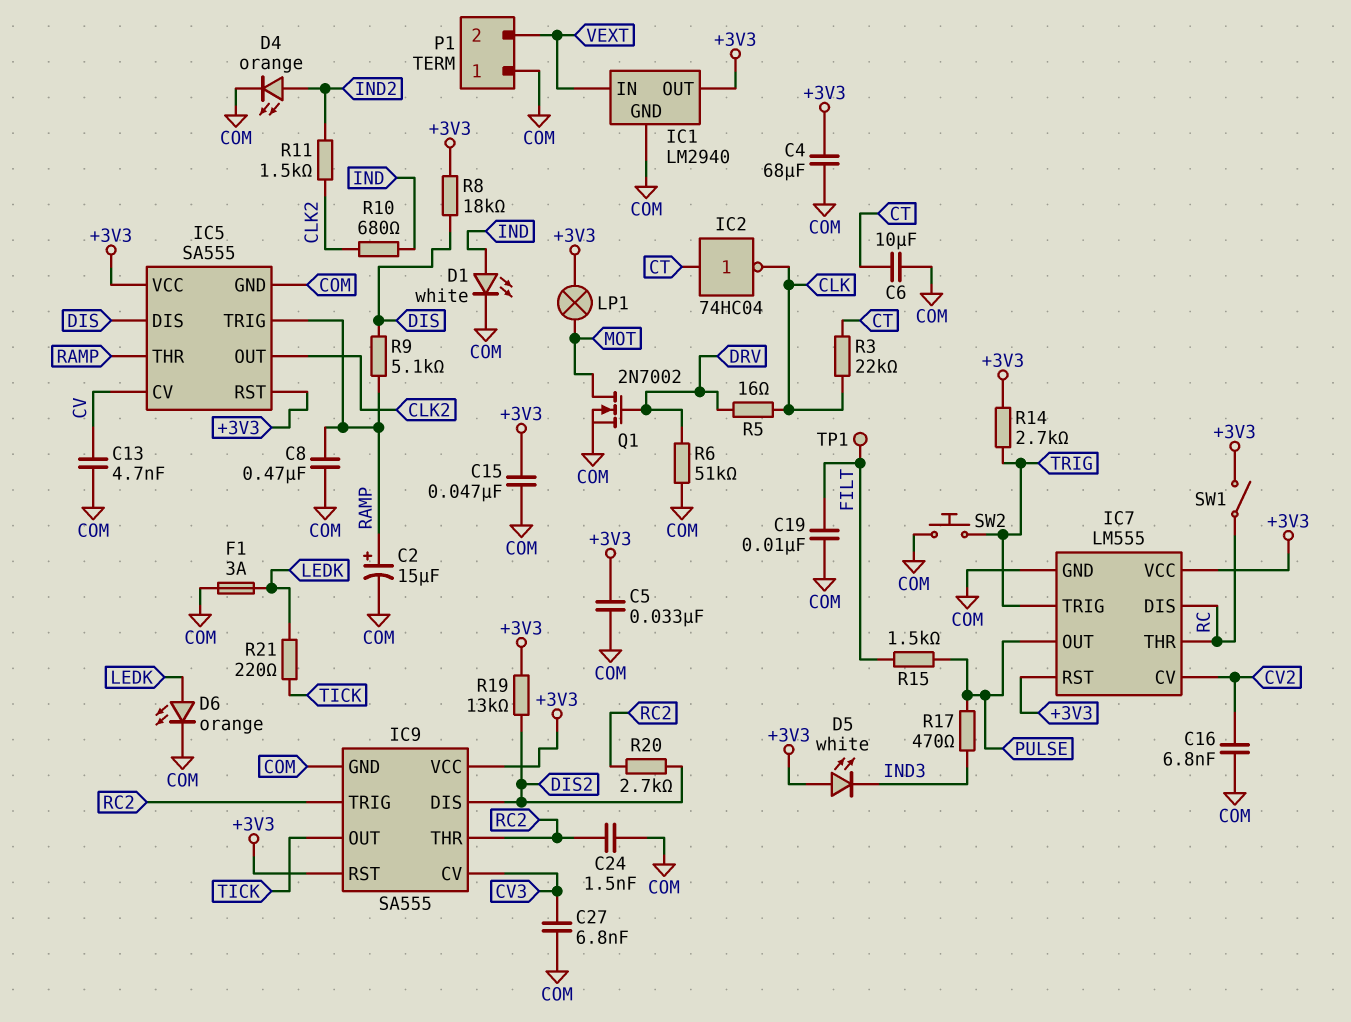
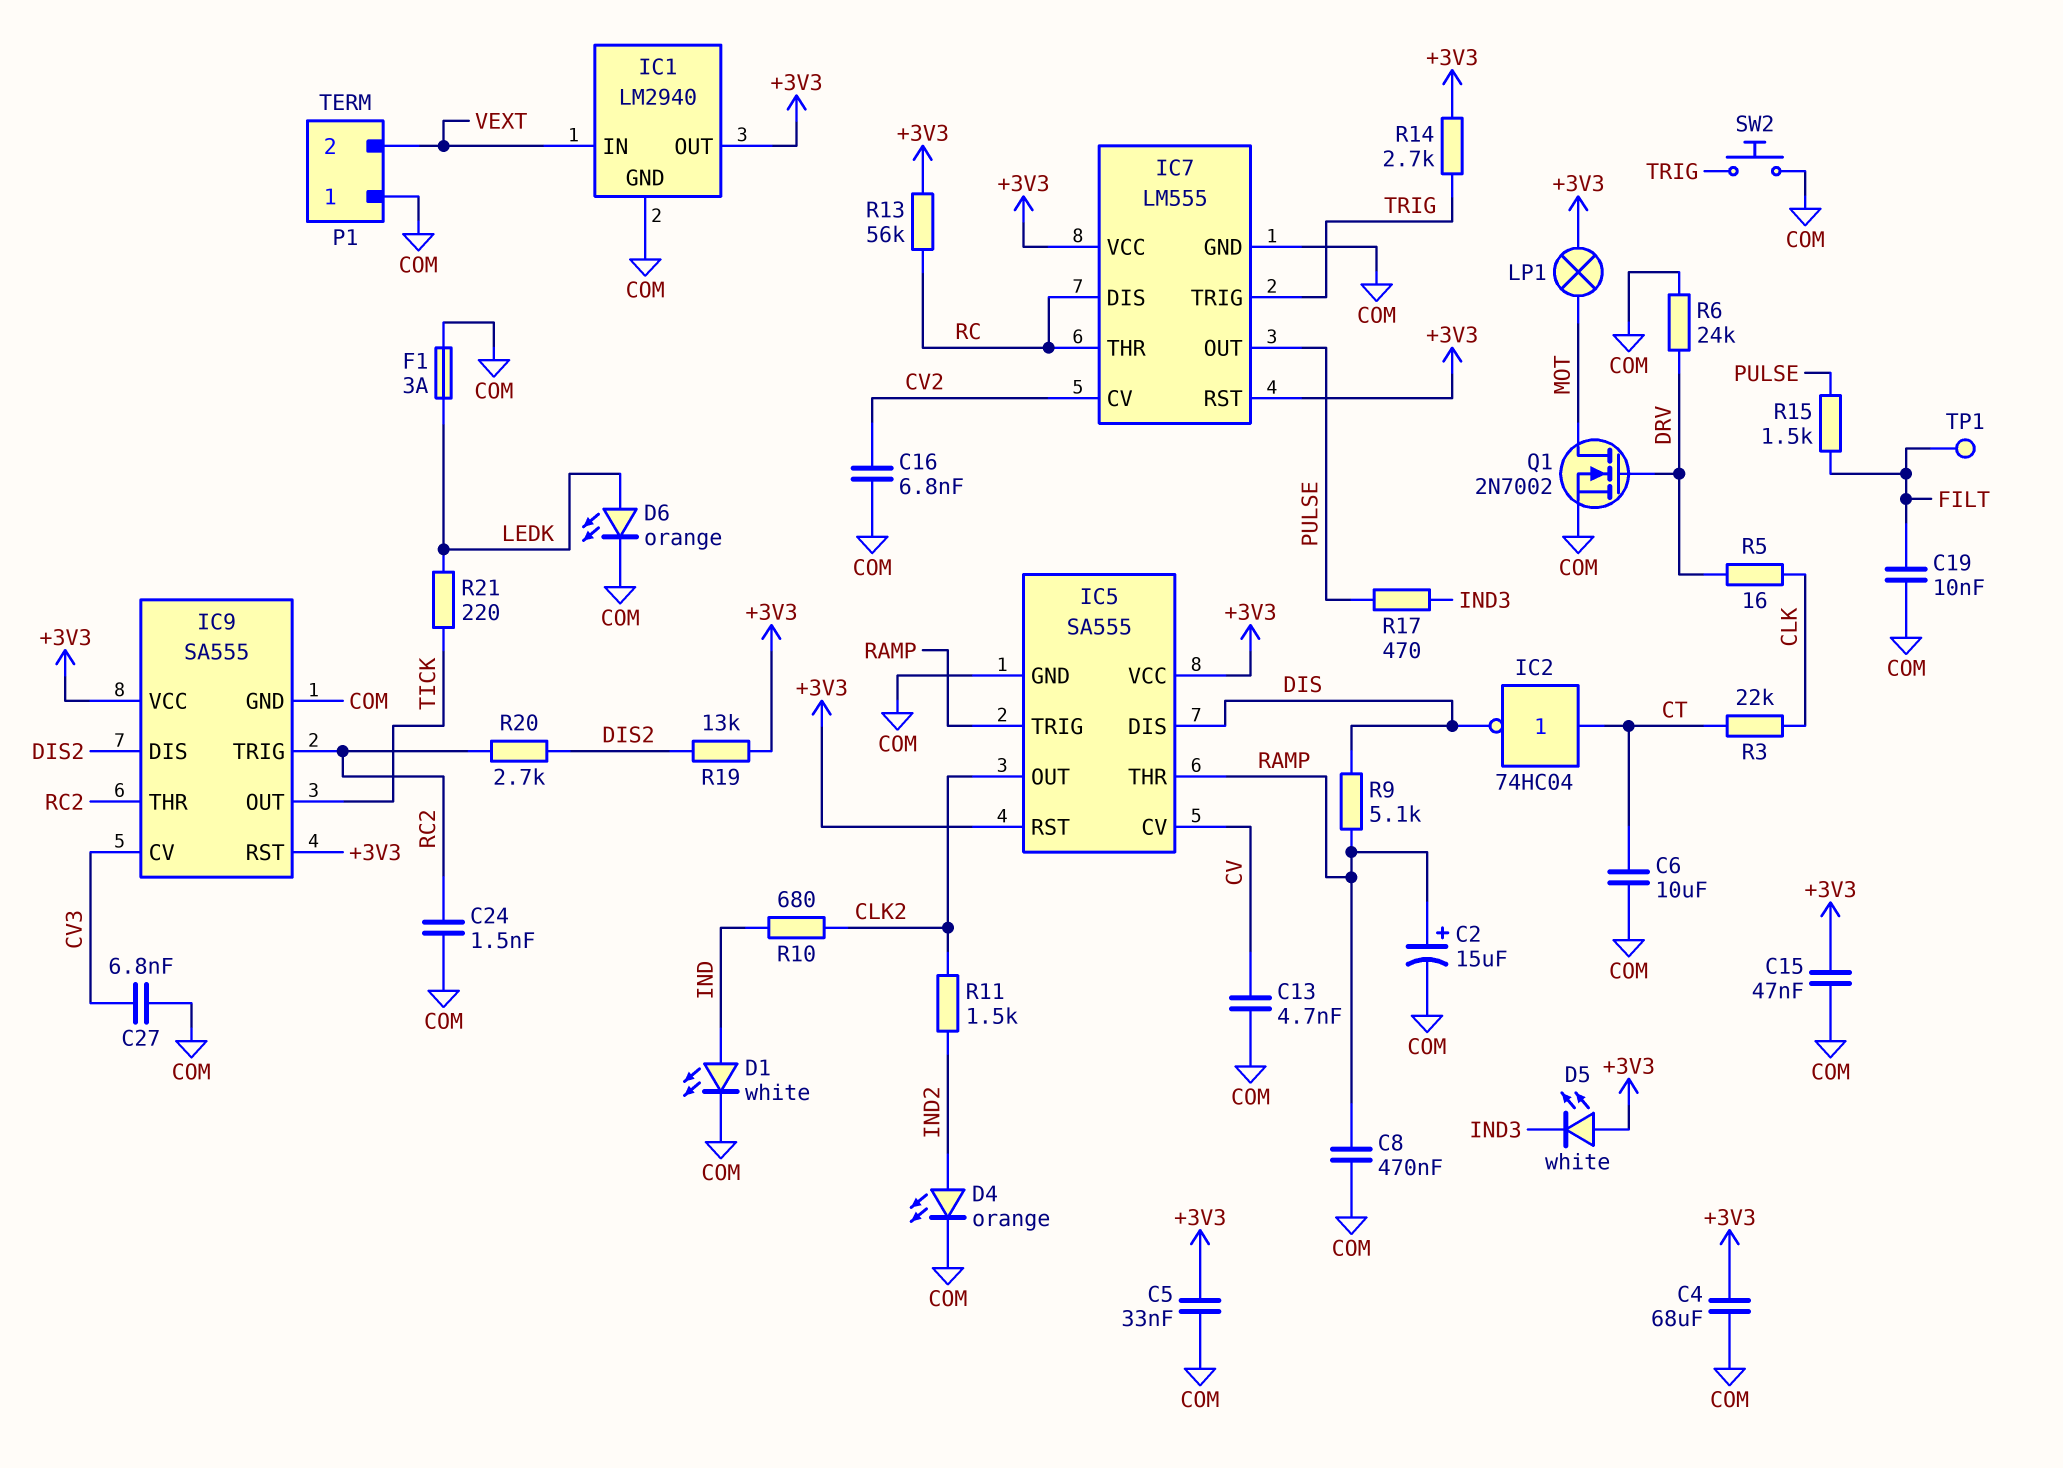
IC2: NOT 74HC04 (in CT, out CLK) -> NOT 74HC04 (in CT, out DIS)
R6: 51k (COM, DRV) -> 24k (COM, DRV)
R8: 18k (+3V3, DIS) -> none
R13: none -> 56k (+3V3, RC)
SW1: switch (+3V3, RC) -> none

